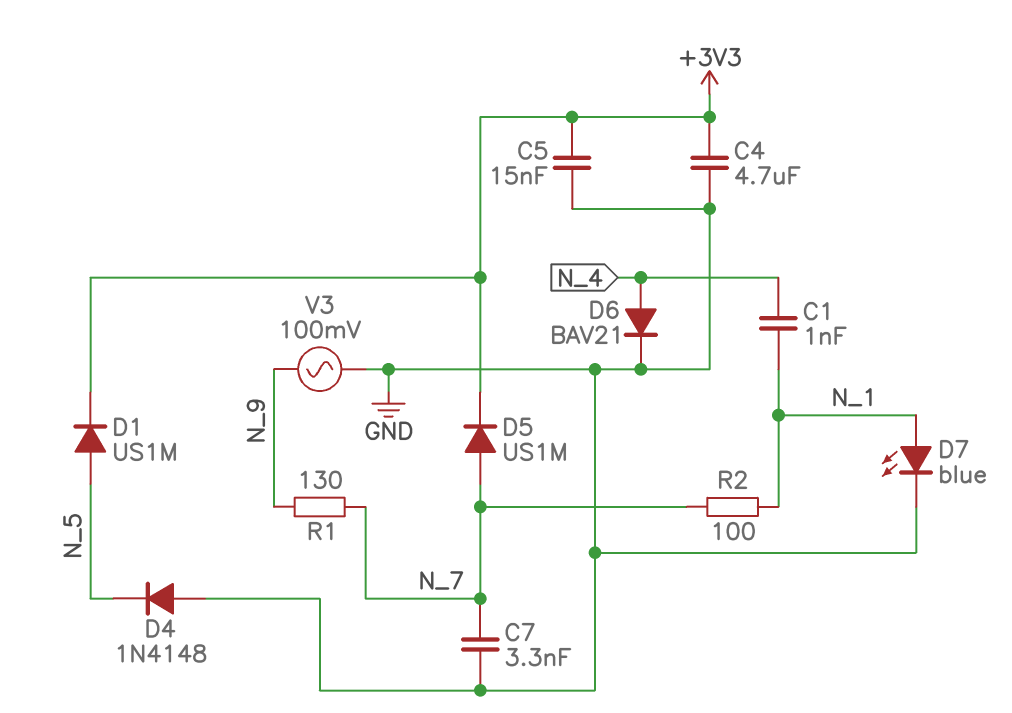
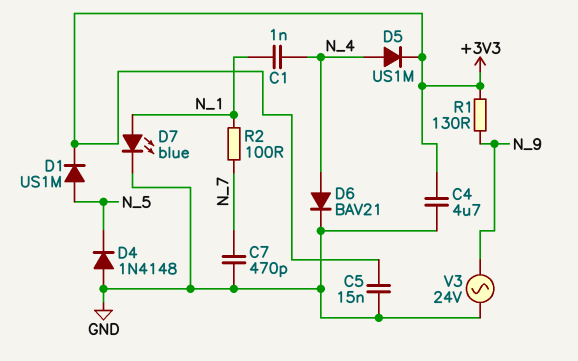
C7: 3.3nF (GND, N_7) -> 470pF (GND, N_7)
D5: diode US1M (A N_7, K +3V3) -> diode US1M (A N_4, K +3V3)
R1: 130 (N_7, N_9) -> 130 (+3V3, N_9)
V3: AC 100mV (GND, N_9) -> AC 24V (GND, N_9)

